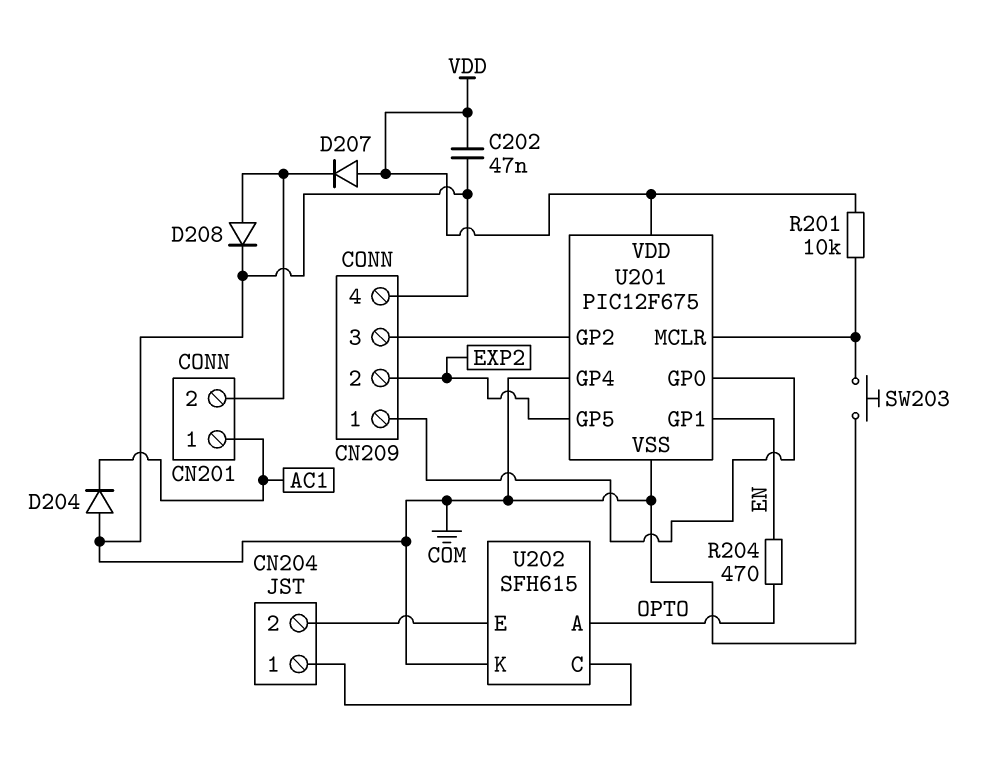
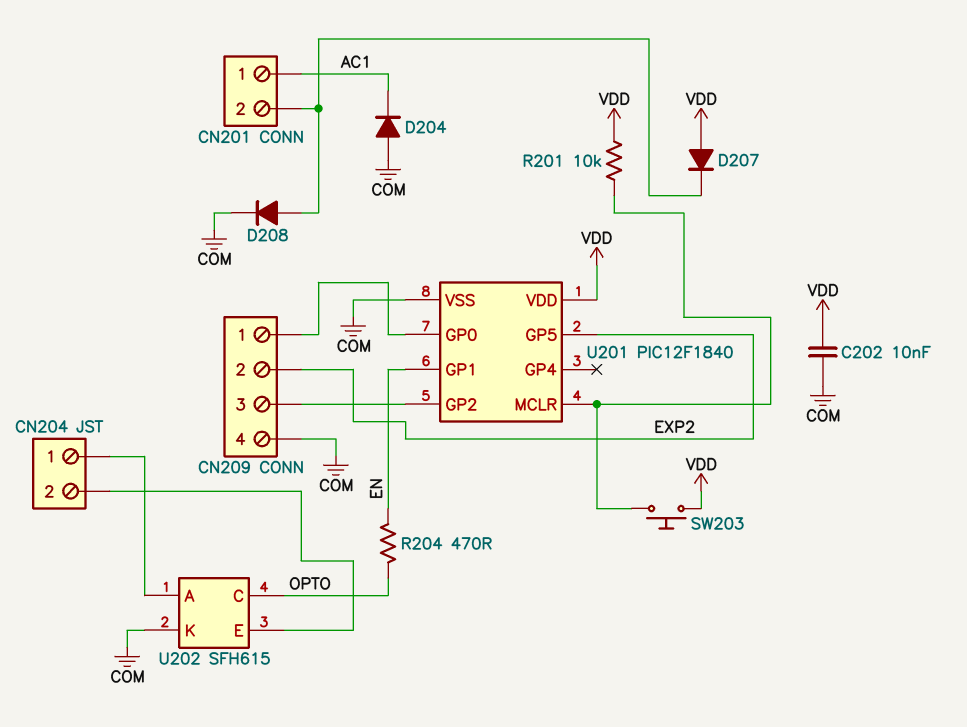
C202: 47nF (COM, VDD) -> 10nF (COM, VDD)
SW203: button (COM, U201/MCLR) -> button (U201/MCLR, VDD)
U201: PIC12F675 -> PIC12F1840
U201 pin GP4: COM -> none
U202 pin A: OPTO -> CN204/1
U202 pin C: CN204/1 -> OPTO

